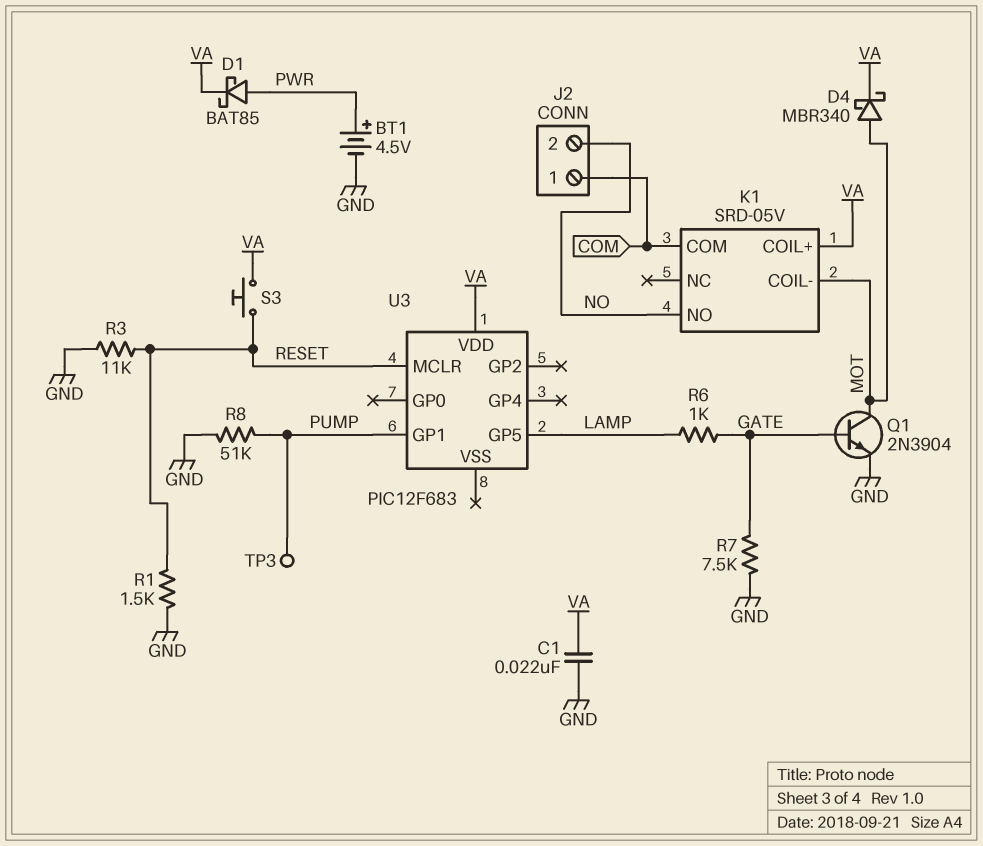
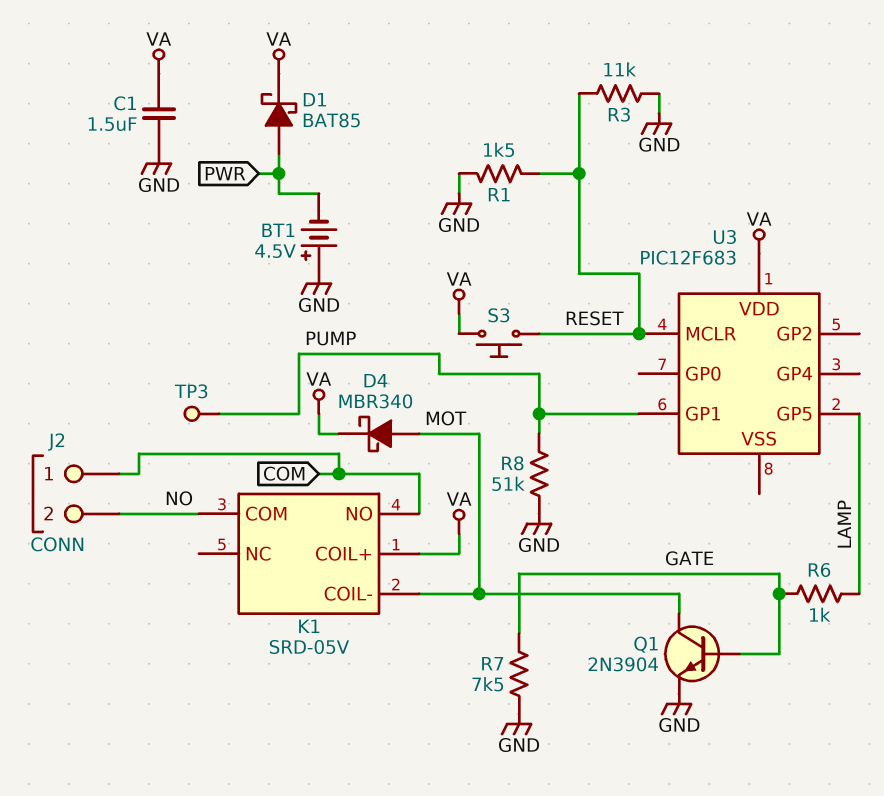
BT1: 4.5V (plus PWR, minus GND) -> 4.5V (plus GND, minus PWR)
C1: 22nF (GND, VA) -> 1.5uF (GND, VA)
K1 pin COM: COM -> NO
K1 pin NO: NO -> COM

